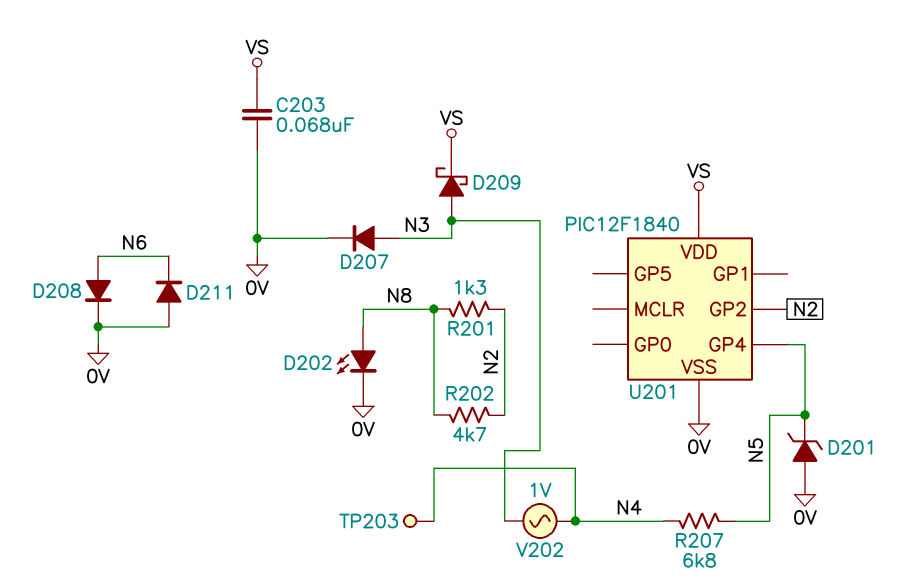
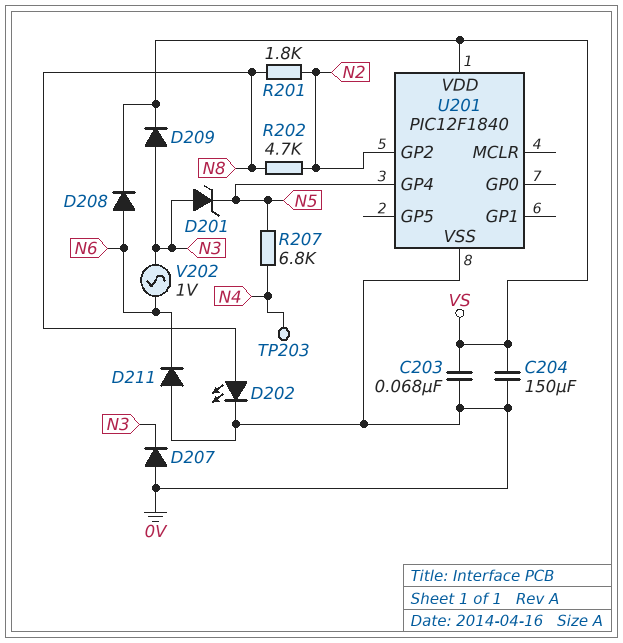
C204: none -> 150uF (0V, VS)
D201: zener (A 0V, K N5) -> zener (A N3, K N5)
D207: diode (A N3, K 0V) -> diode (A 0V, K N3)
D208: diode (A N6, K 0V) -> diode (A N6, K VS)
D209: schottky (A N3, K VS) -> diode (A N3, K VS)
R201: 1.3k (N2, N8) -> 1.8k (N2, N8)
V202: AC 1V (N3, N4) -> AC 1V (N3, N6)

